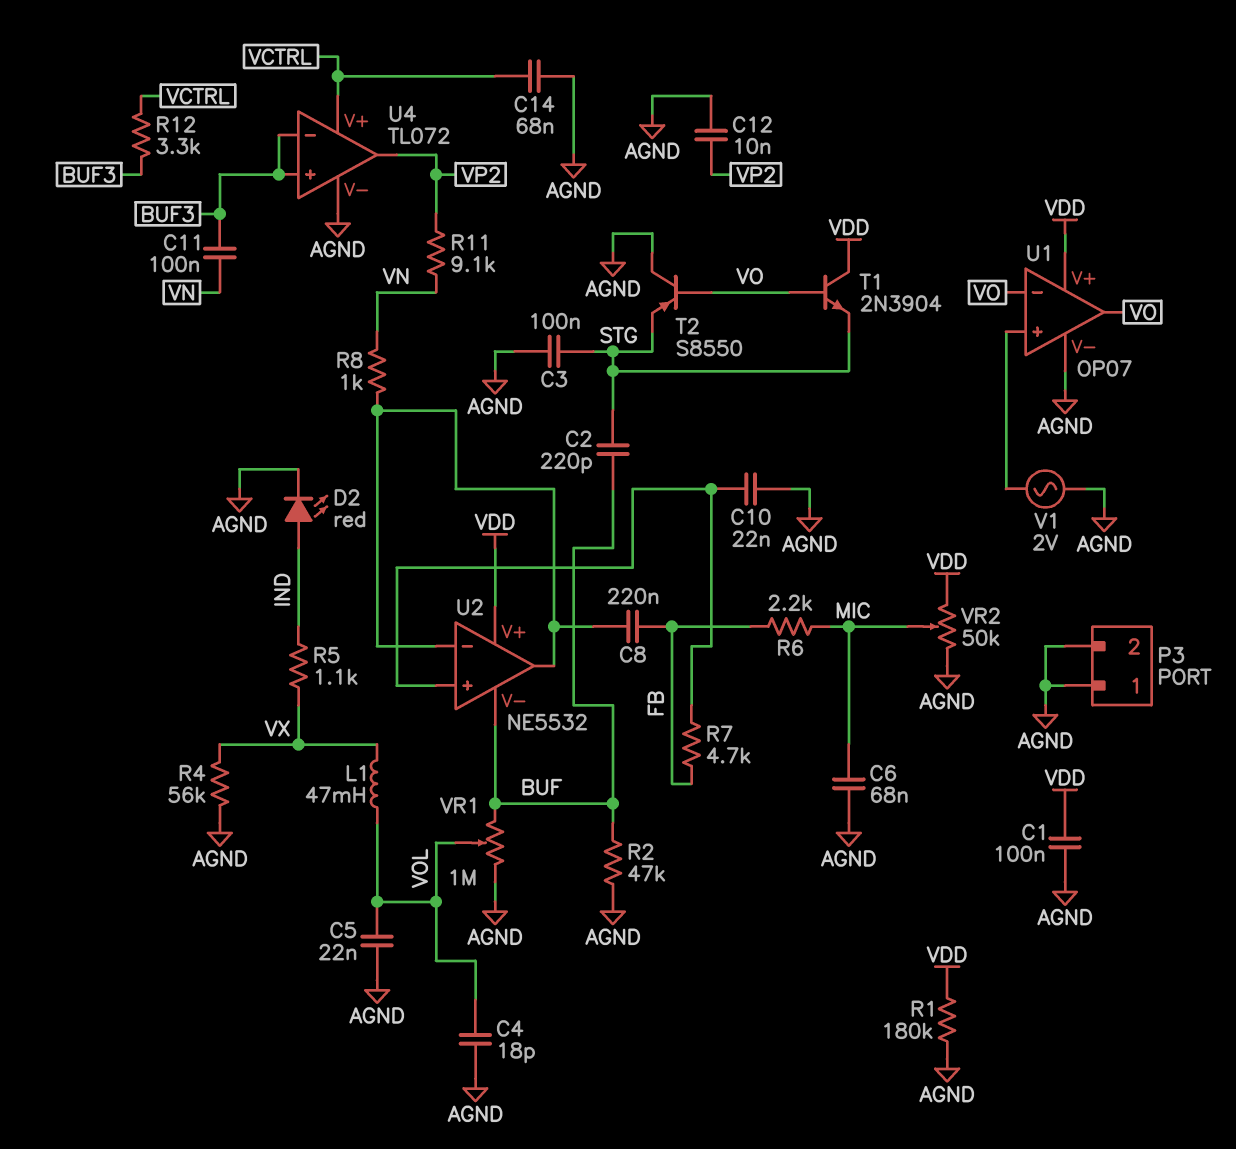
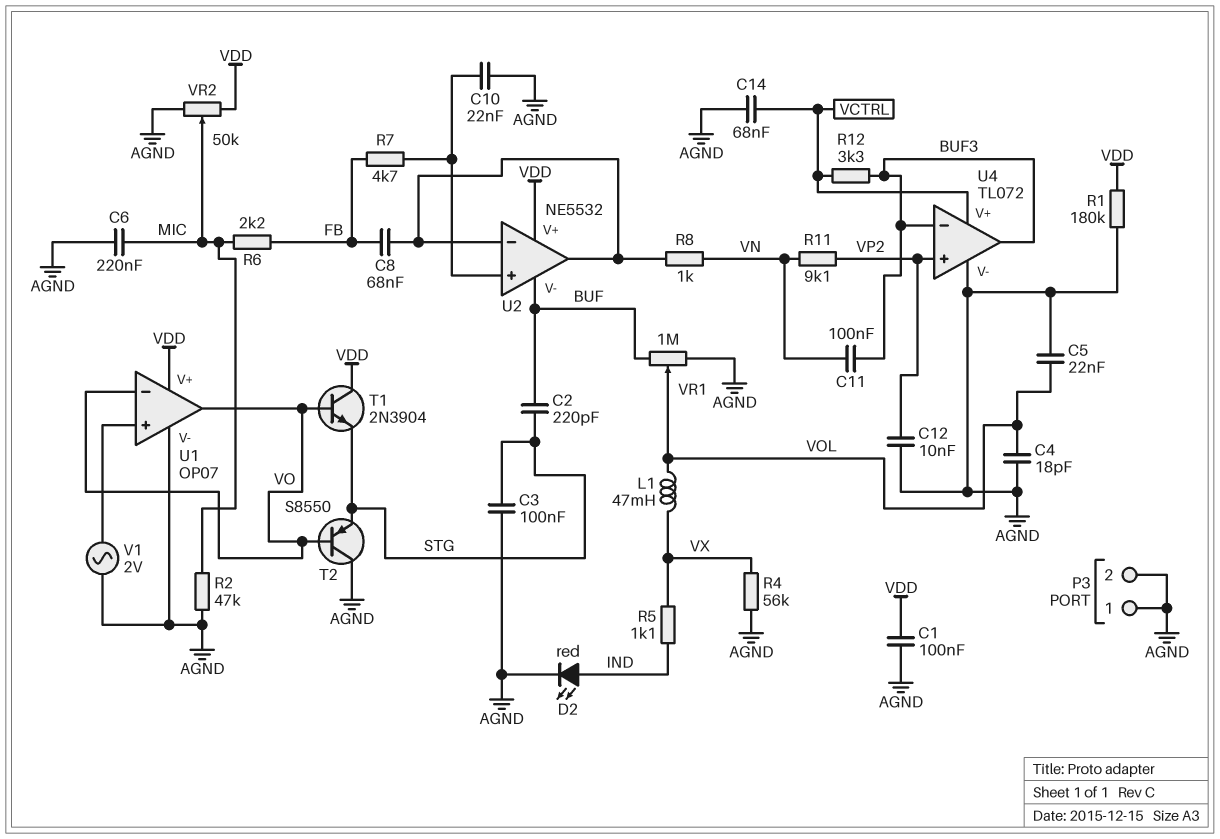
C6: 68nF (AGND, MIC) -> 220nF (AGND, MIC)
C8: 220nF (FB, U2/in-) -> 68nF (FB, U2/in-)
R2: 47k (AGND, BUF) -> 47k (AGND, MIC)
U4 pin in+: BUF3 -> VP2
U4 pin out: VP2 -> BUF3

